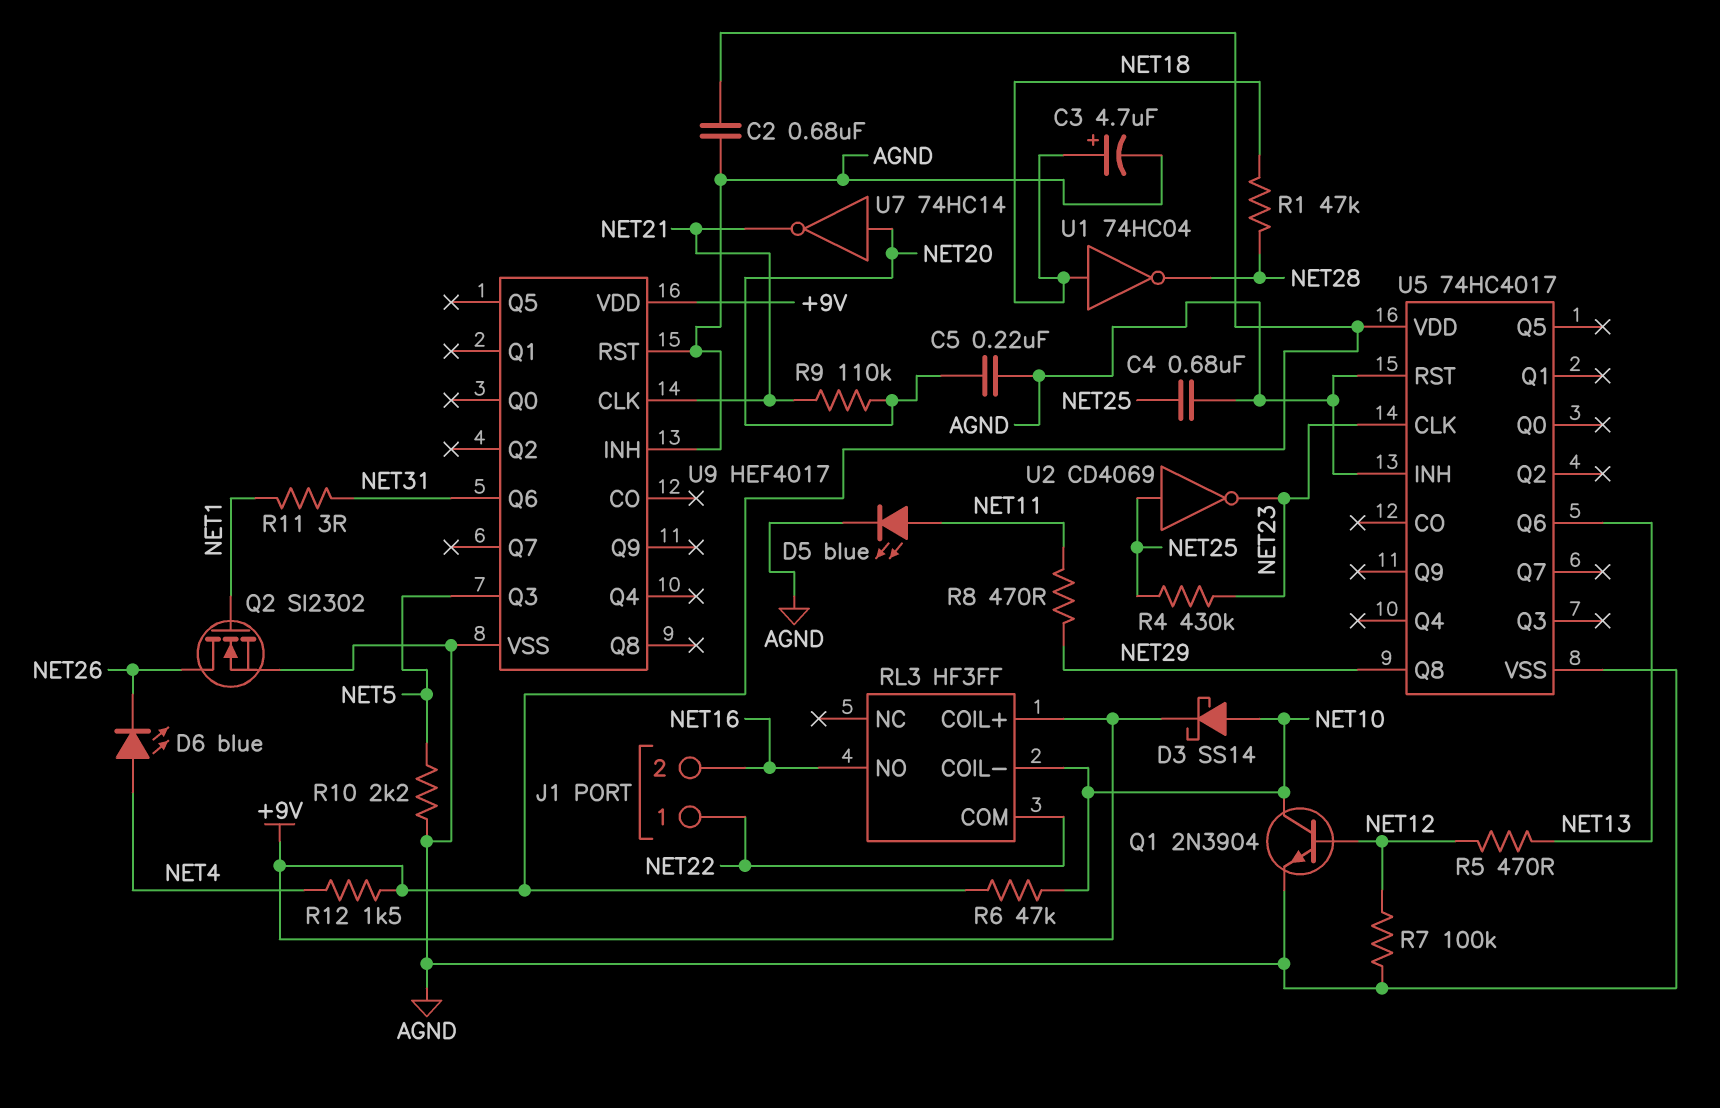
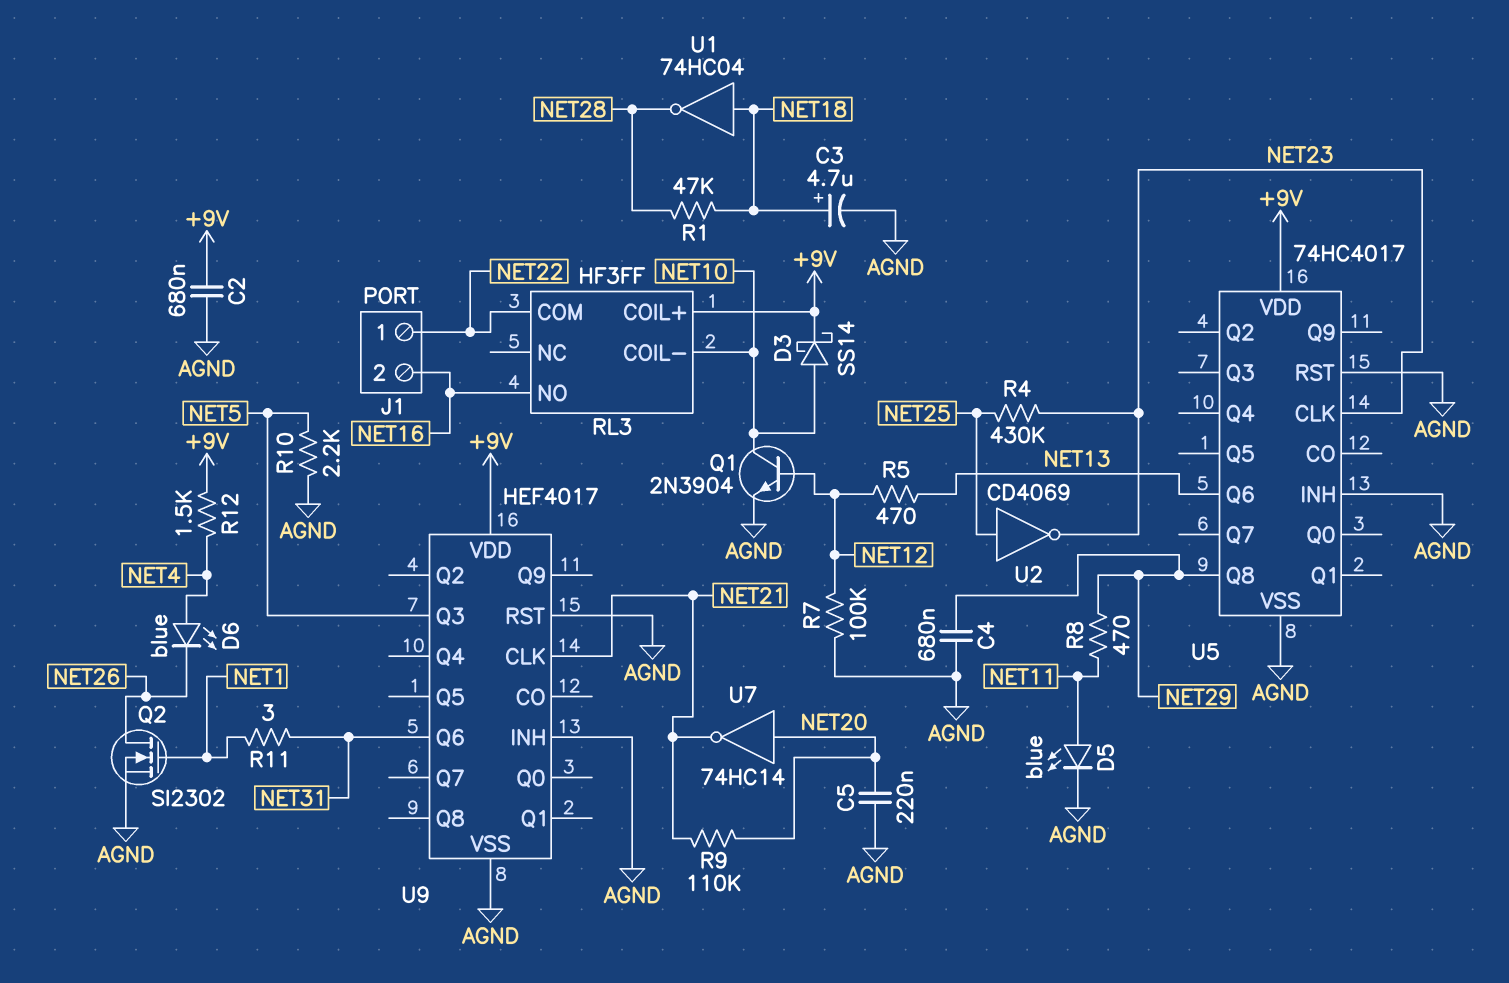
C4: 680nF (AGND, NET25) -> 680nF (AGND, NET29)
R6: 47k (+9V, NET10) -> none

